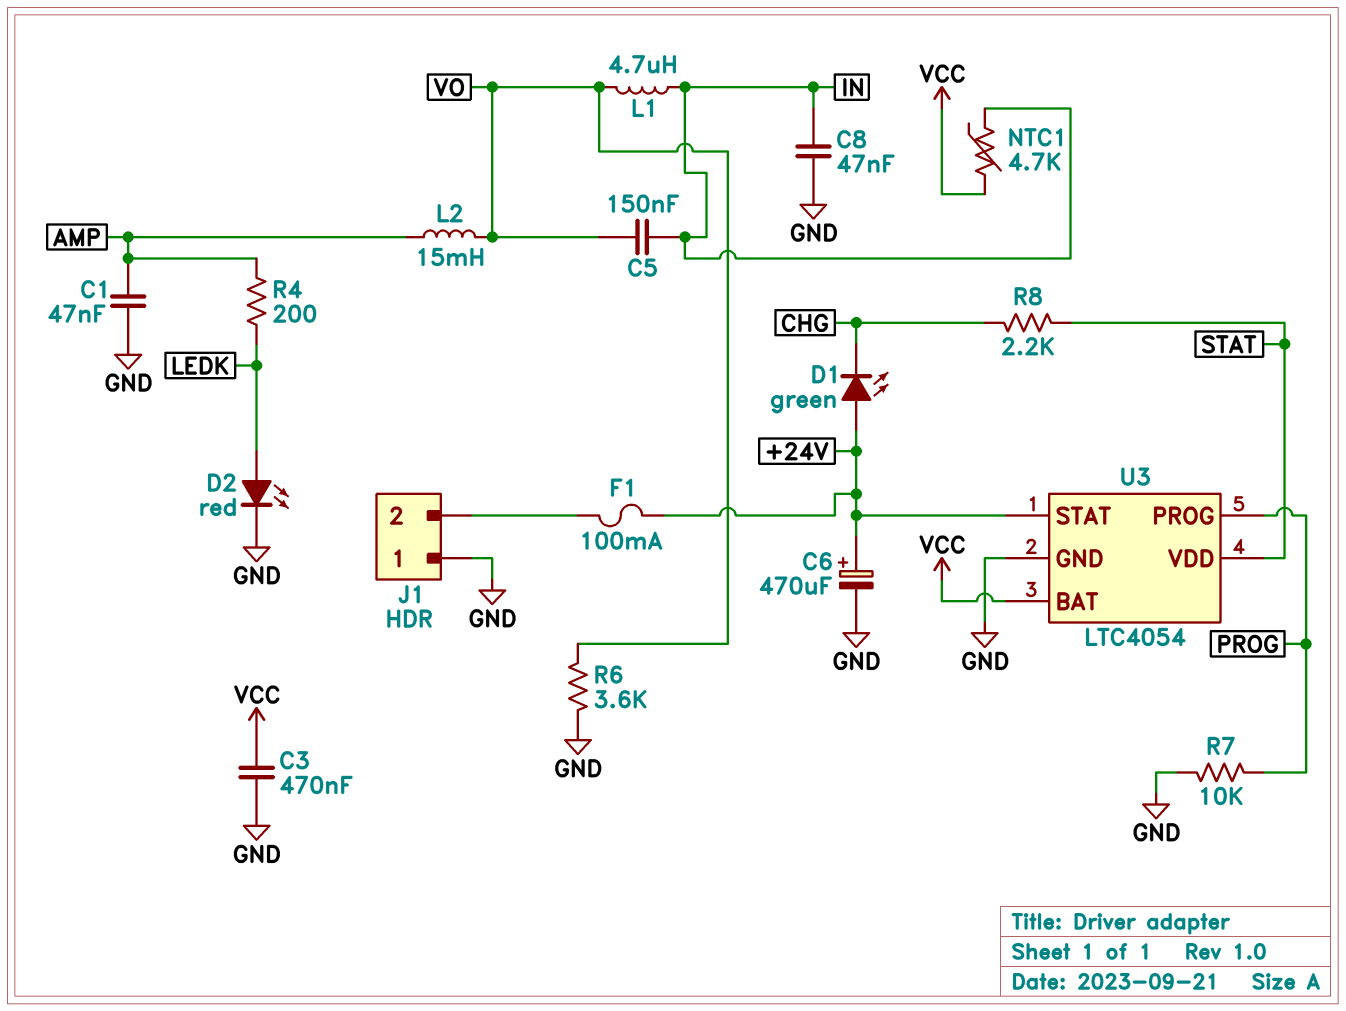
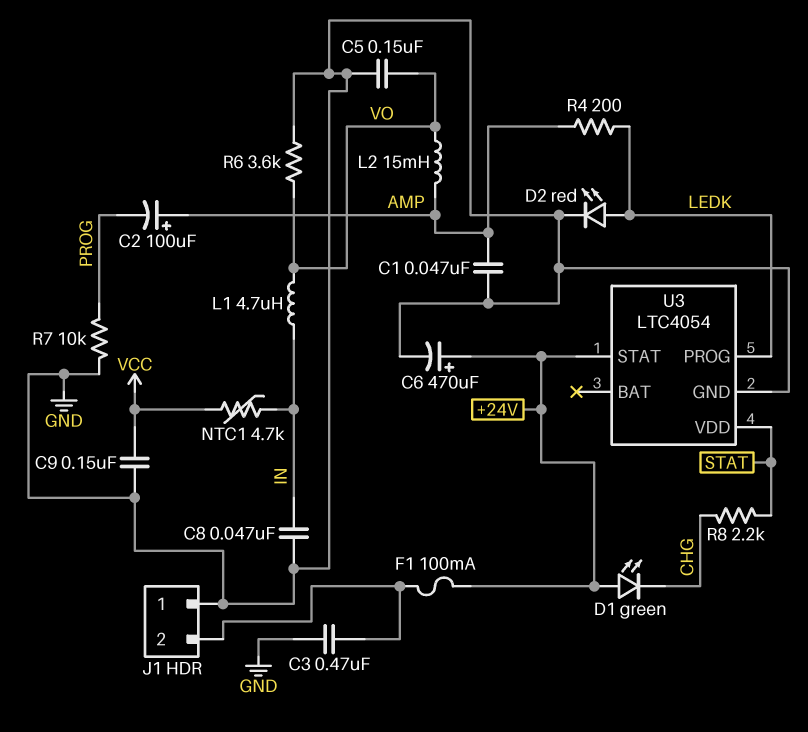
C2: none -> 100uF (plus AMP, minus PROG)
C3: 470nF (GND, VCC) -> 470nF (GND, J1/2)
C5: 150nF (IN, VO) -> 150nF (GND, VO)
C9: none -> 150nF (GND, VCC)
U3 pin BAT: VCC -> none
U3 pin PROG: PROG -> LEDK

